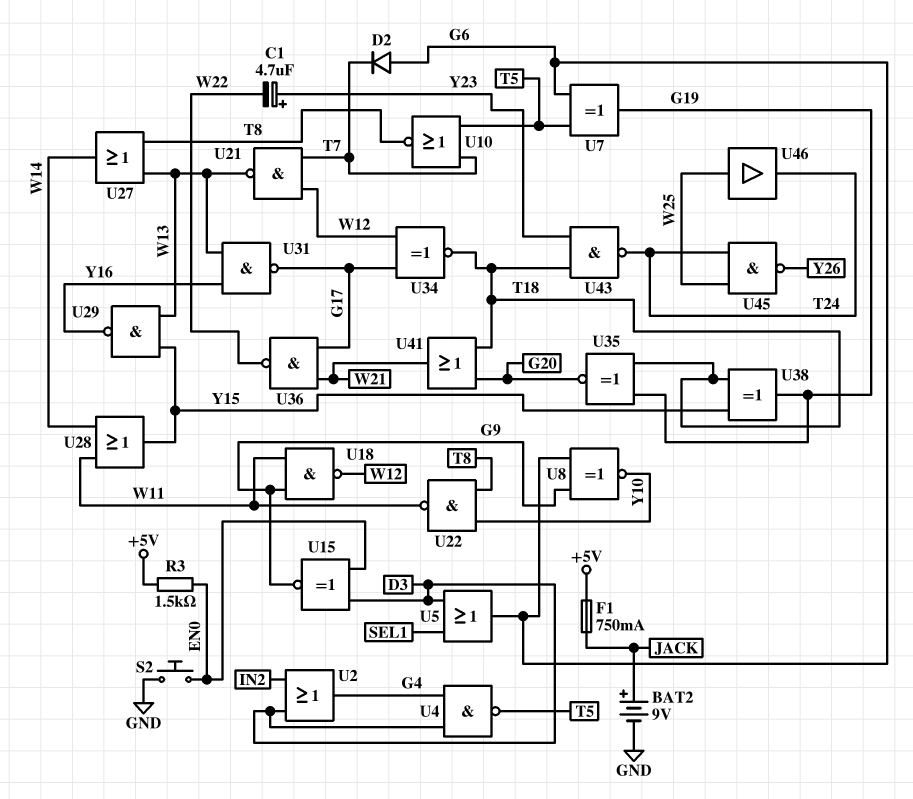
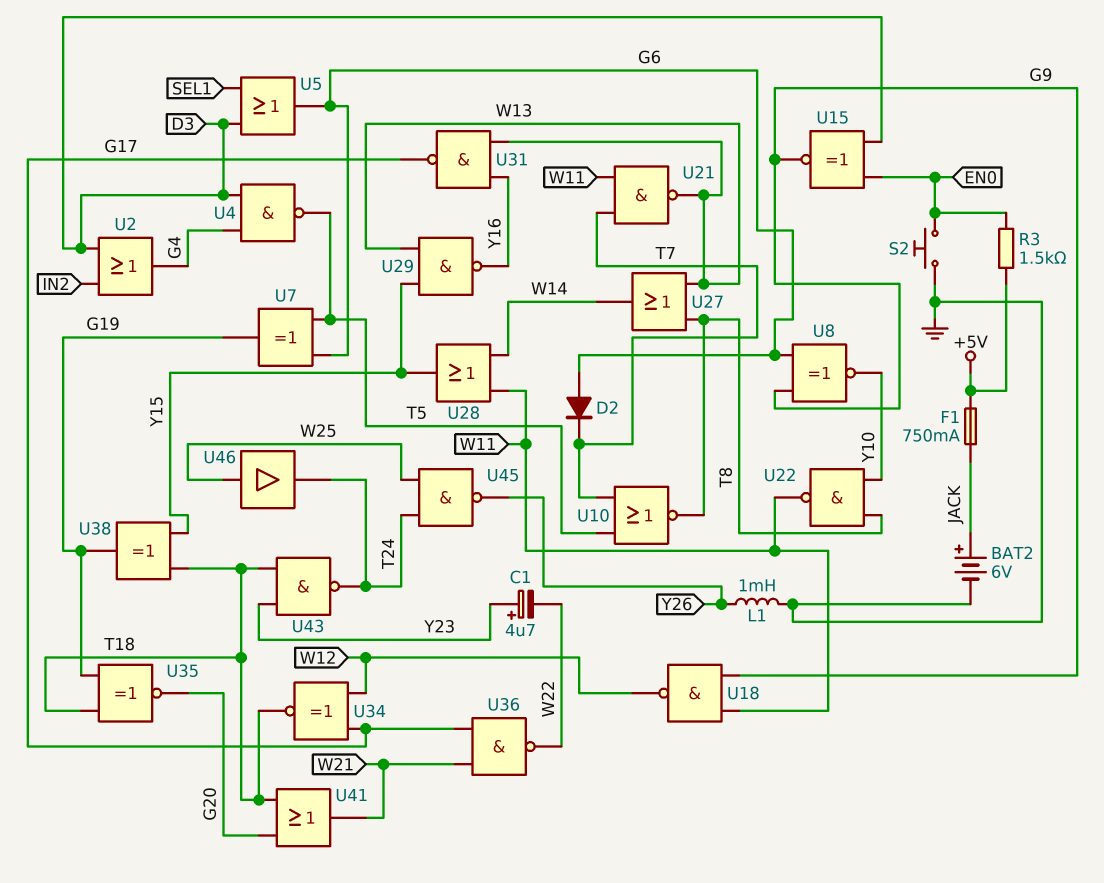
BAT2: 9V (plus JACK, minus GND) -> 6V (plus JACK, minus GND)
L1: none -> 1mH (GND, Y26)
U21: NAND (in T7, in W12, out W13) -> NAND (in T7, in W11, out W13)

